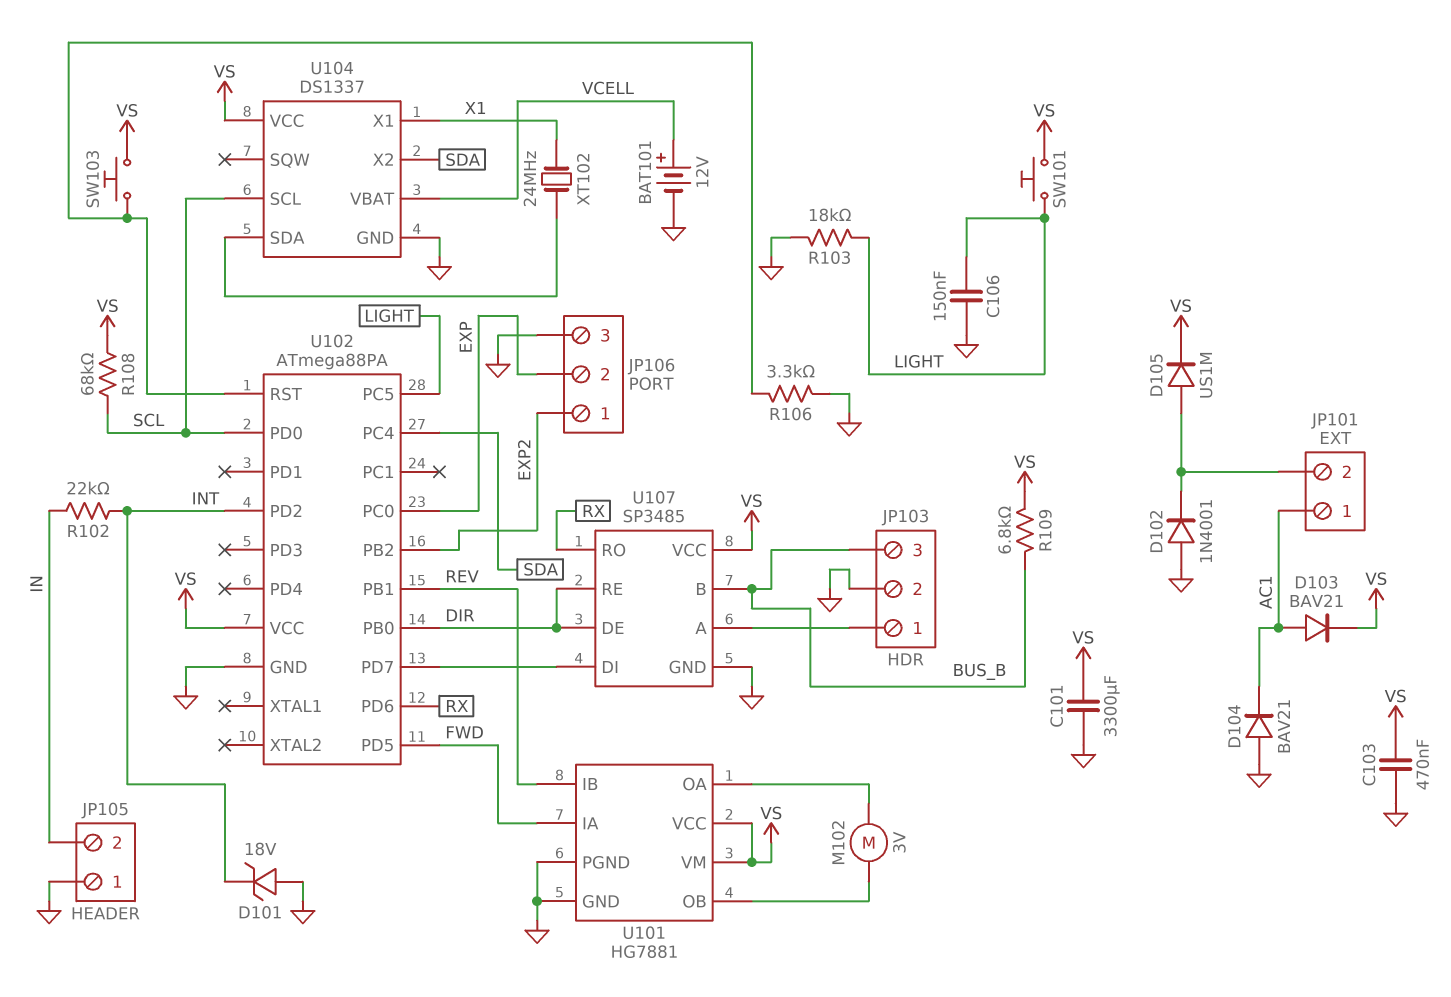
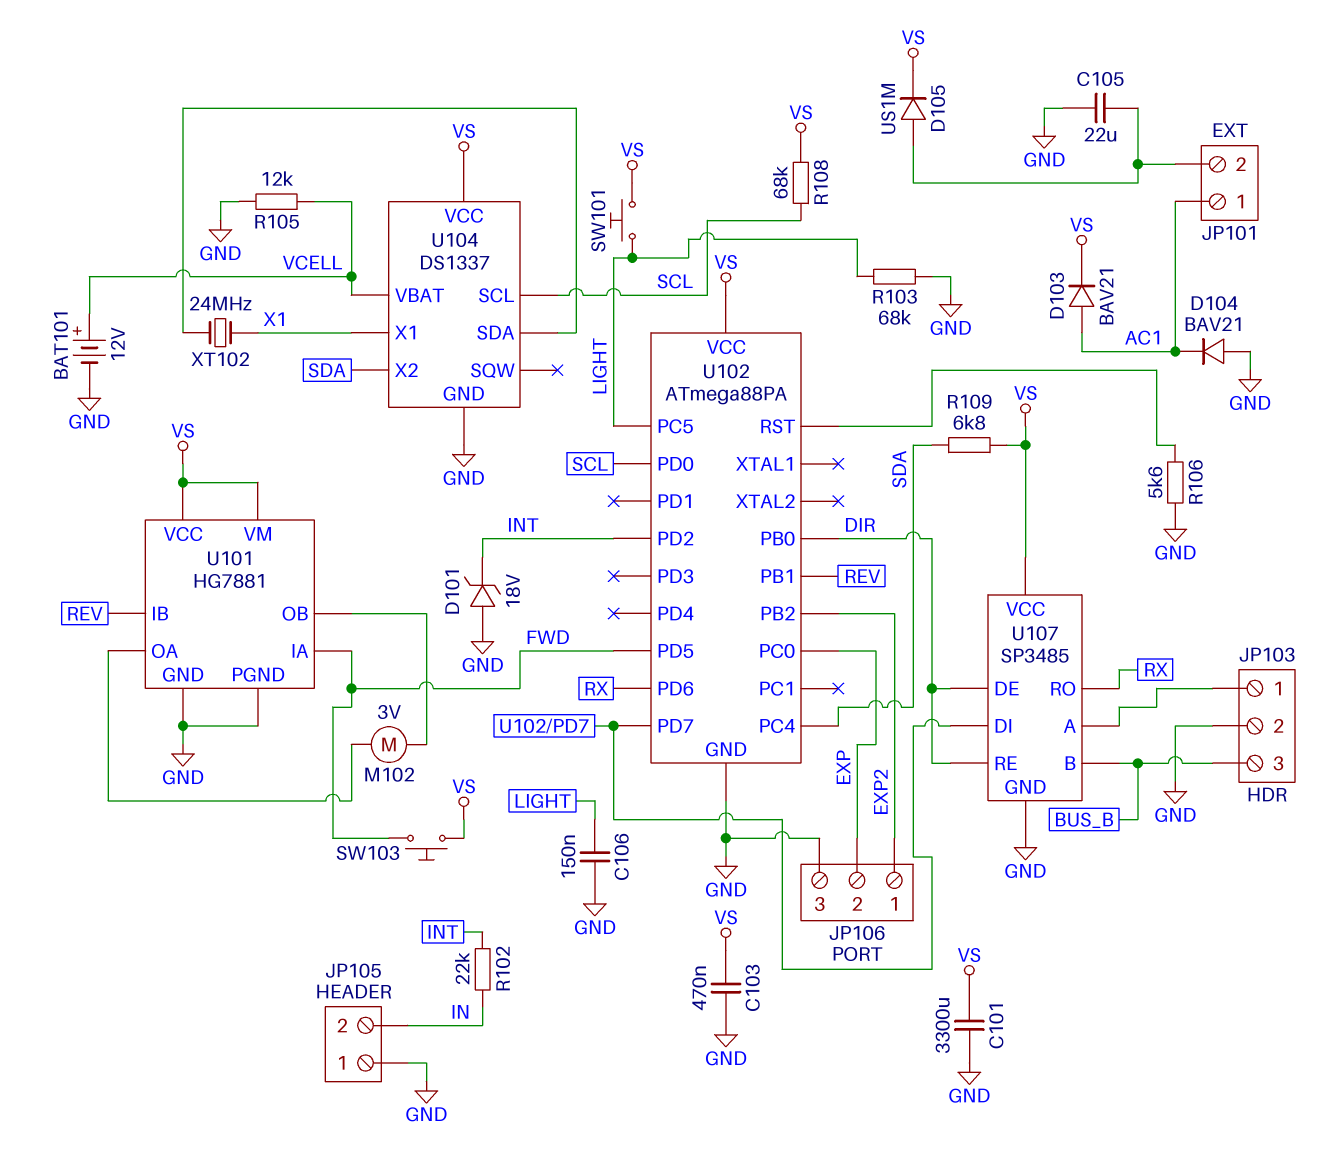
C105: none -> 22uF (GND, JP101/2)
D102: diode 1N4001 (A GND, K JP101/2) -> none
R103: 18k (GND, LIGHT) -> 68k (GND, LIGHT)
R105: none -> 12k (GND, VCELL)
R106: 3.3k (GND, U102/RST) -> 5.6k (GND, U102/RST)
R109: 6.8k (BUS_B, VS) -> 6.8k (SDA, VS)
SW103: button (U102/RST, VS) -> button (FWD, VS)

